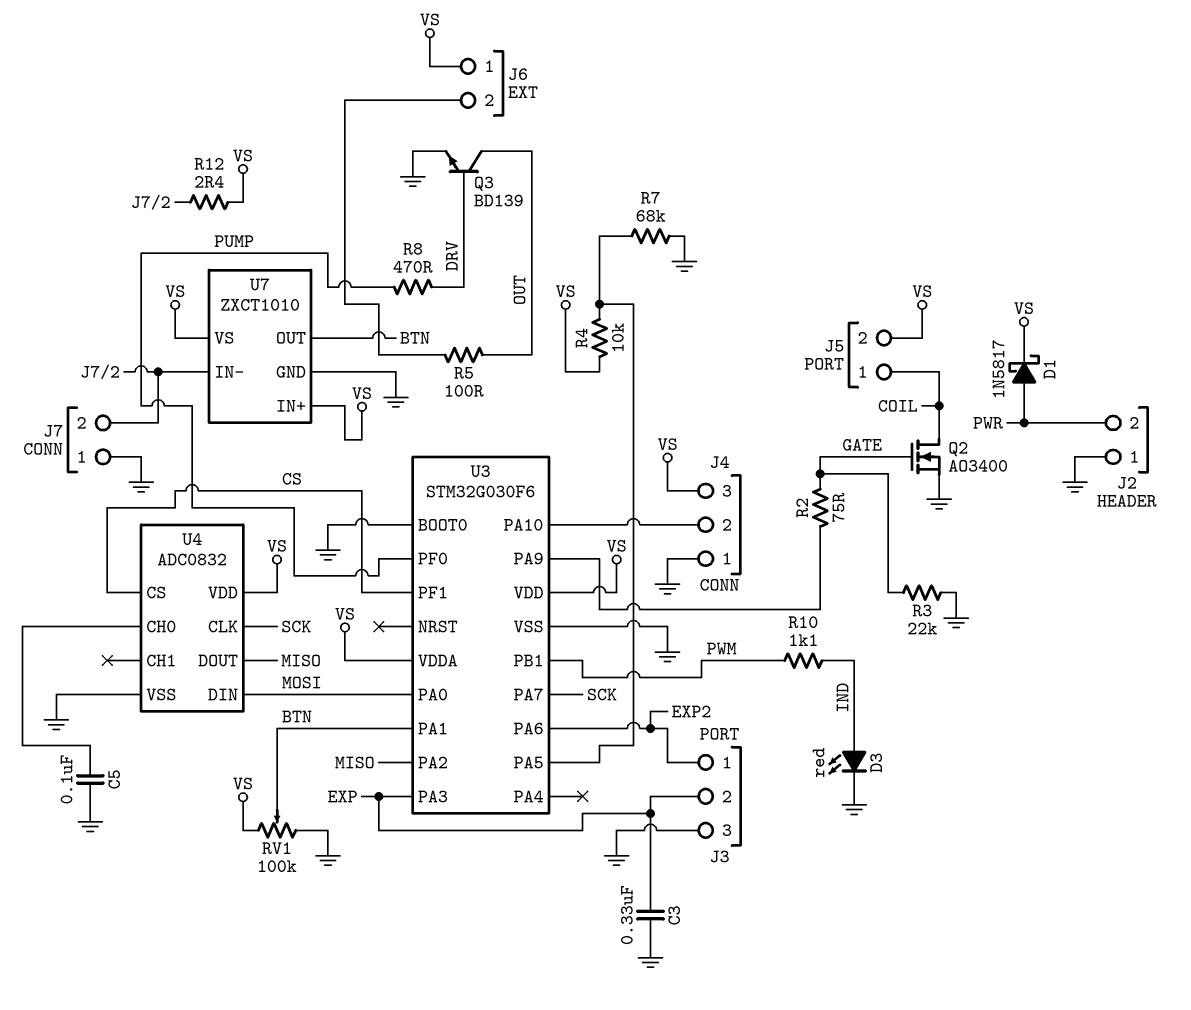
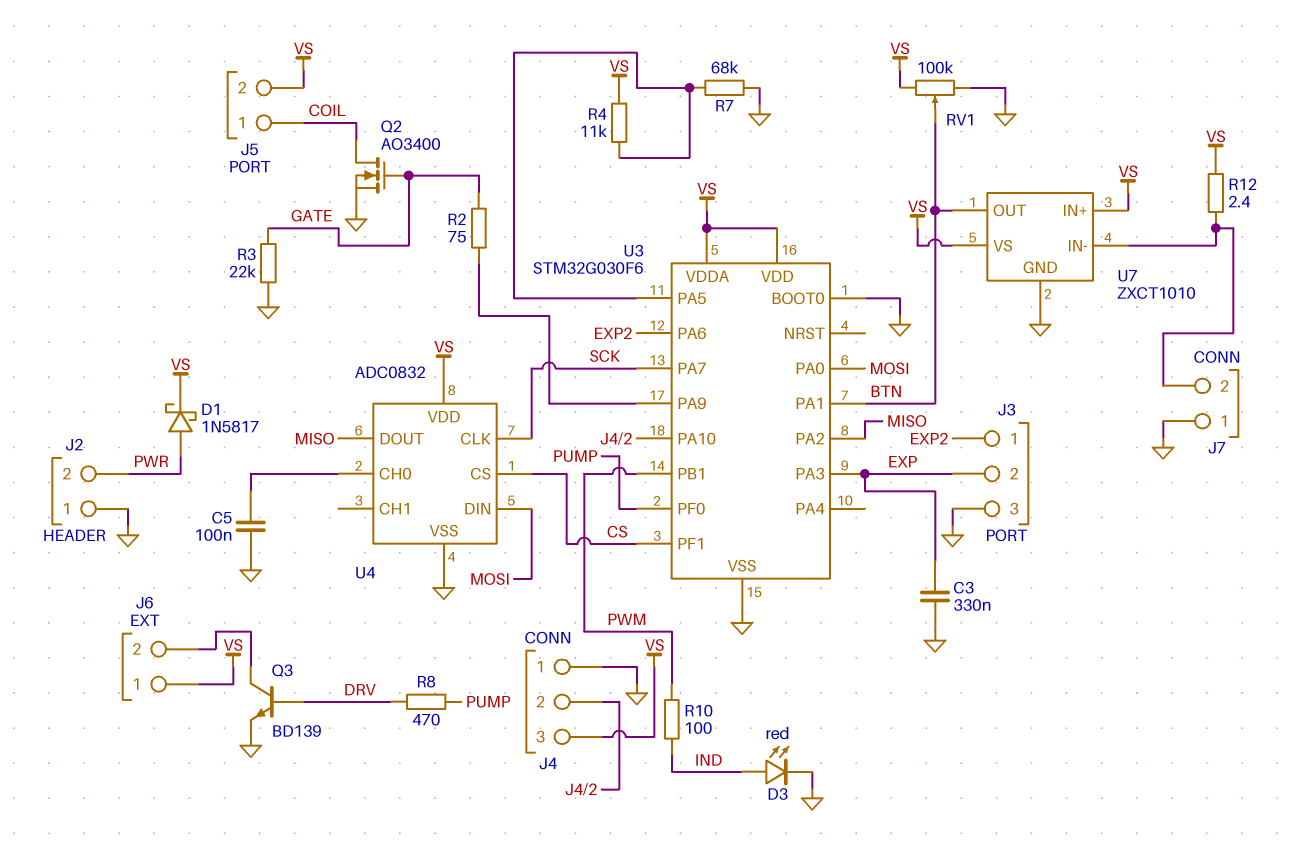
Q3: NPN BD139 (B DRV, C OUT, E GND) -> NPN BD139 (B DRV, C J6/2, E GND)
R4: 10k (U3/PA5, VS) -> 11k (U3/PA5, VS)
R5: 100 (J6/2, OUT) -> none
R10: 1.1k (IND, PWM) -> 100 (IND, PWM)

